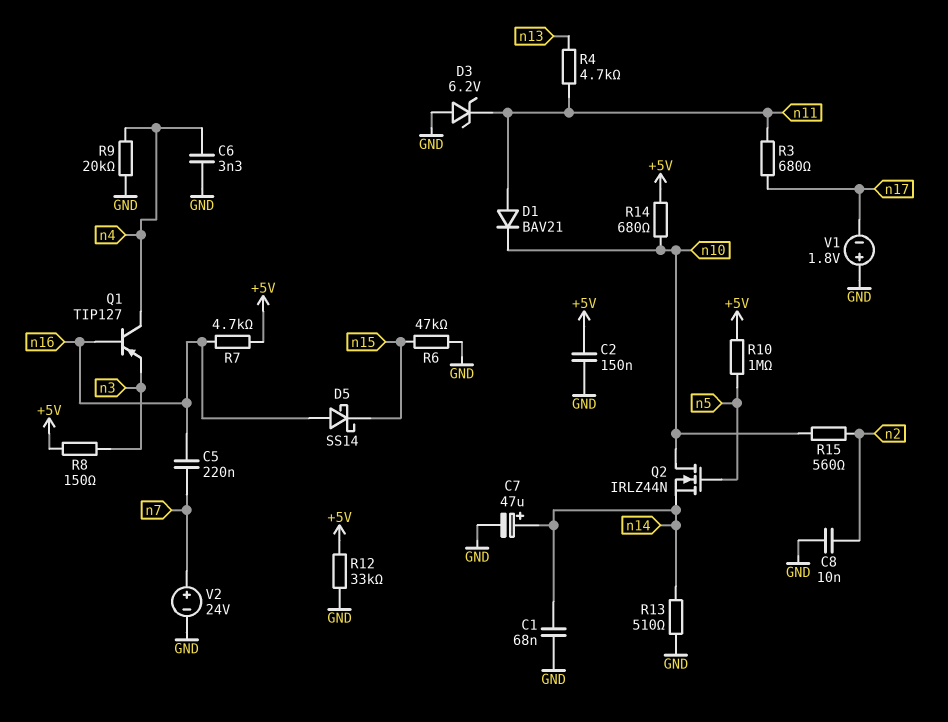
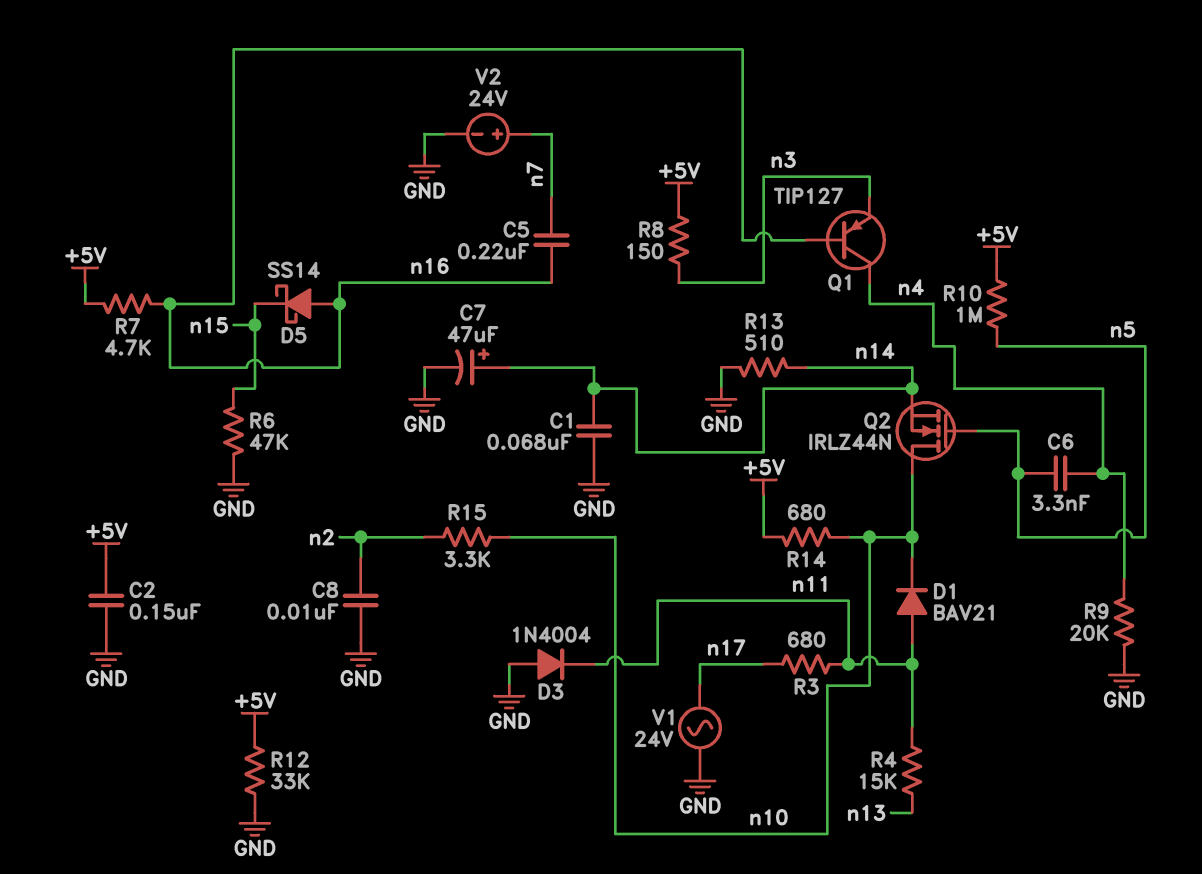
C6: 3.3nF (GND, n4) -> 3.3nF (n4, n5)
D3: zener 6.2V (A GND, K n11) -> diode 1N4004 (A GND, K n11)
R4: 4.7k (n11, n13) -> 15k (n11, n13)
R15: 560 (n2, n10) -> 3.3k (n2, n10)
V1: 1.8V (plus GND, minus n17) -> AC 24V (GND, n17)

